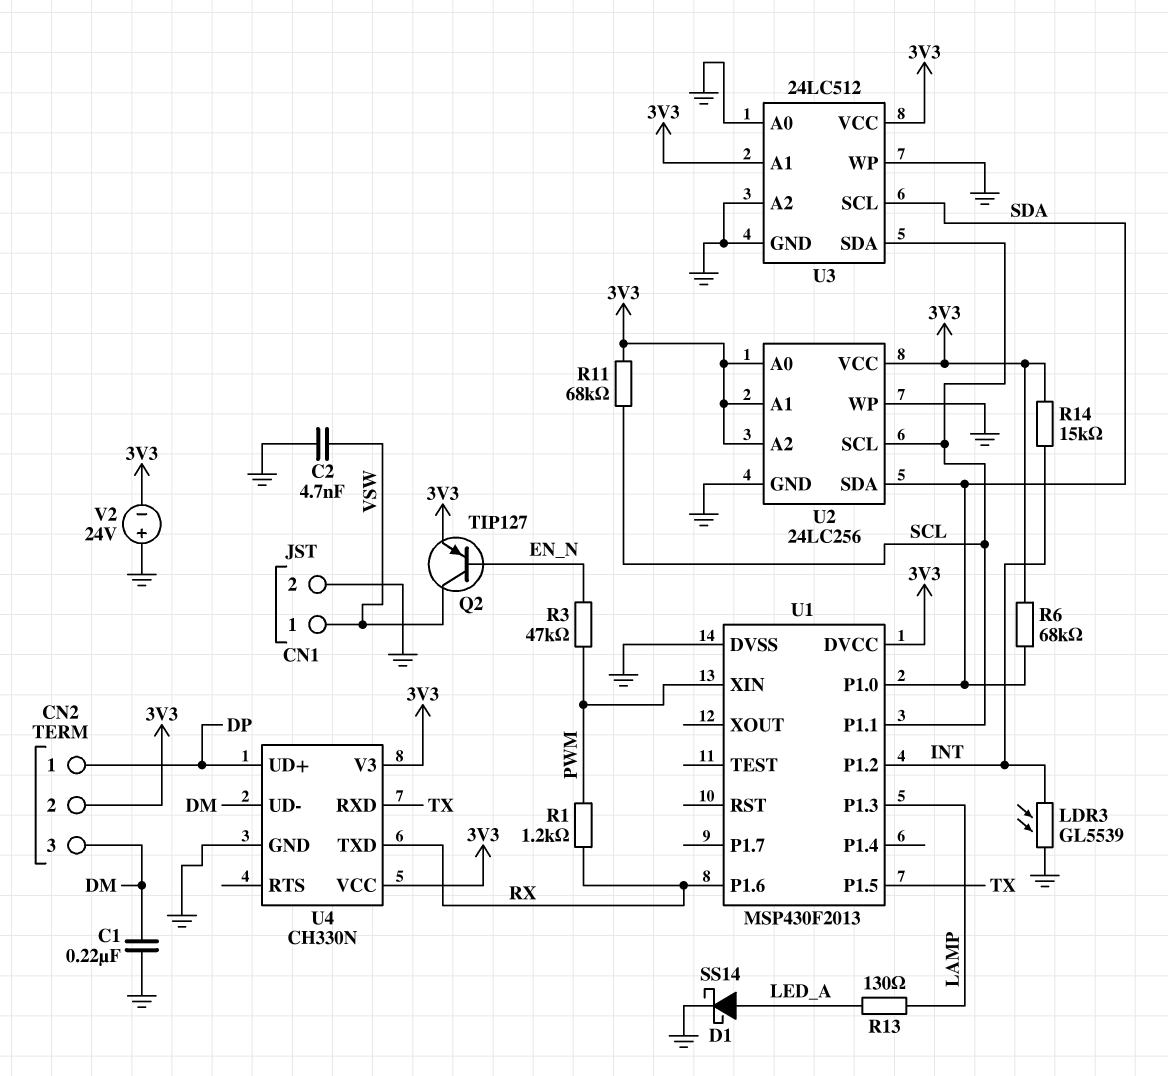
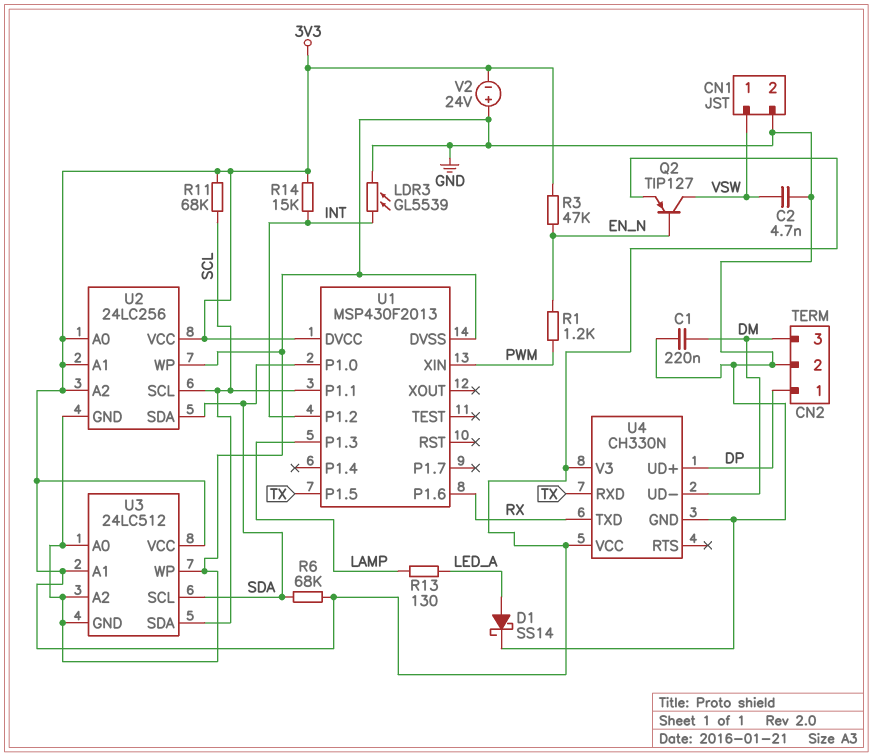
CN2 pin 2: 3V3 -> GND
R1: 1.2k (PWM, RX) -> 1.2k (EN_N, PWM)
R3: 47k (EN_N, PWM) -> 47k (3V3, EN_N)

